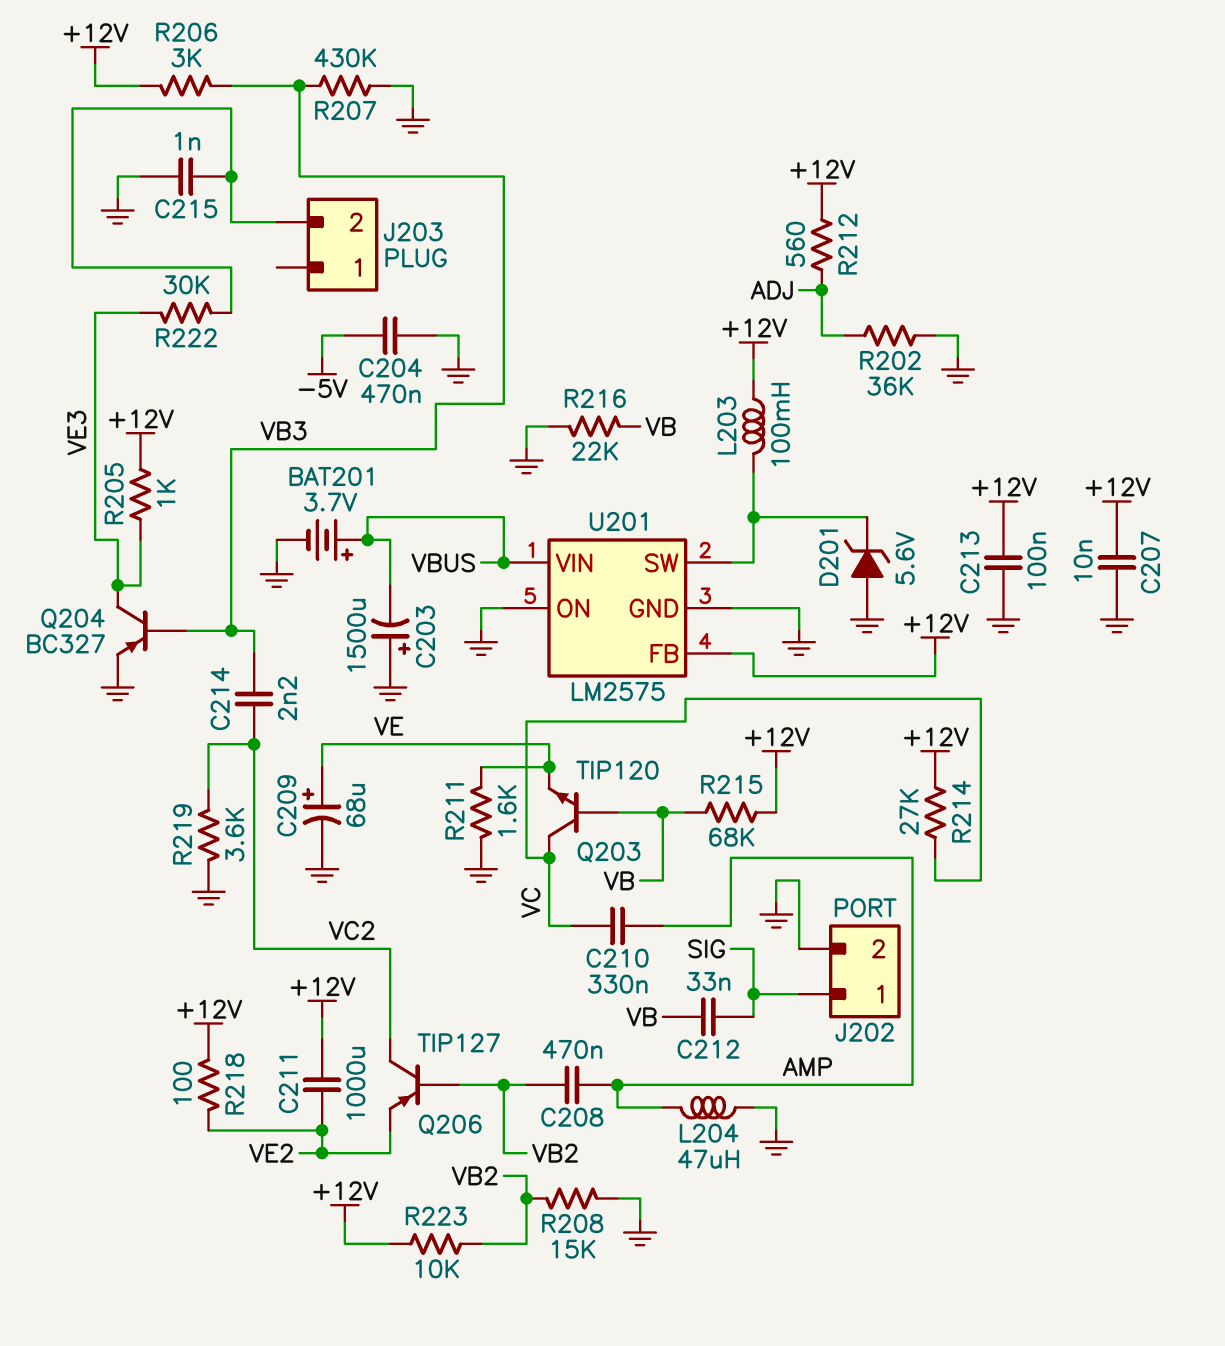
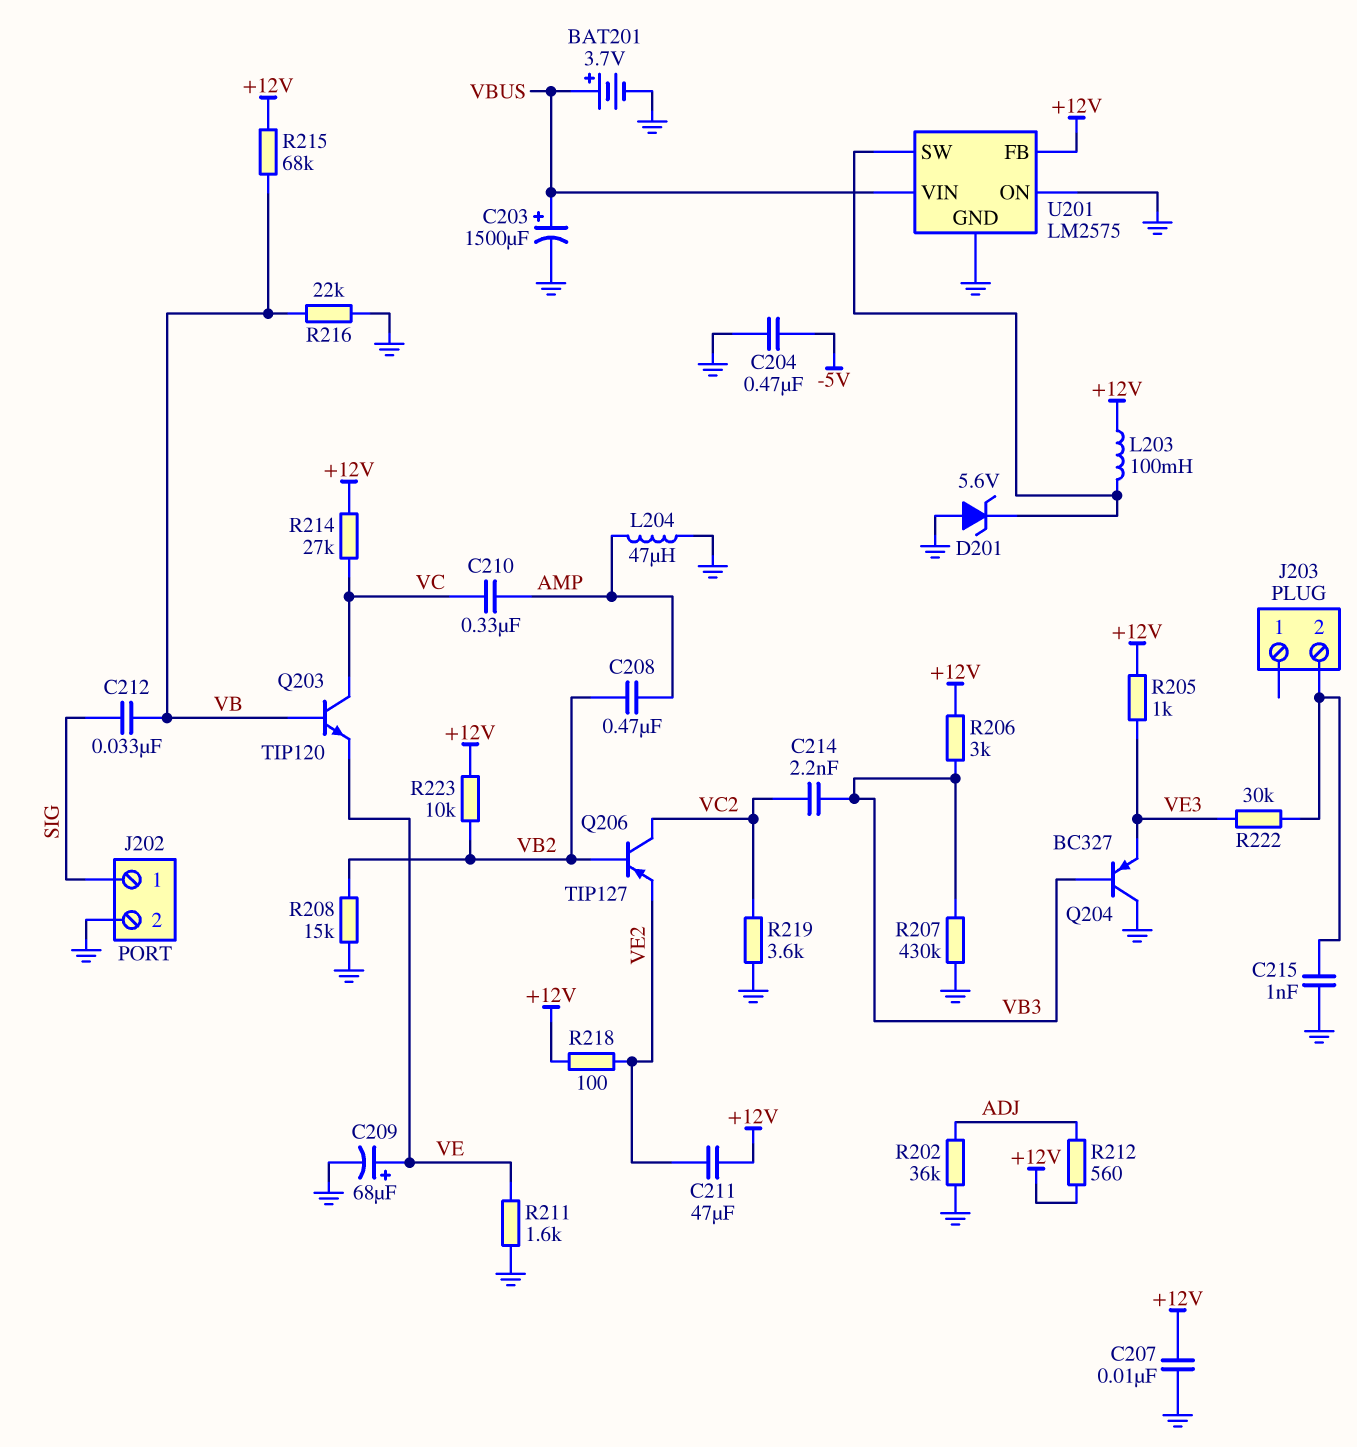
C203: 1500uF (plus GND, minus VBUS) -> 1500uF (plus VBUS, minus GND)
C211: 1000uF (+12V, VE2) -> 47uF (+12V, VE2)
C213: 100nF (+12V, GND) -> none
Q204: PNP BC327 (B VB3, C VE3, E GND) -> PNP BC327 (B VB3, C GND, E VE3)

